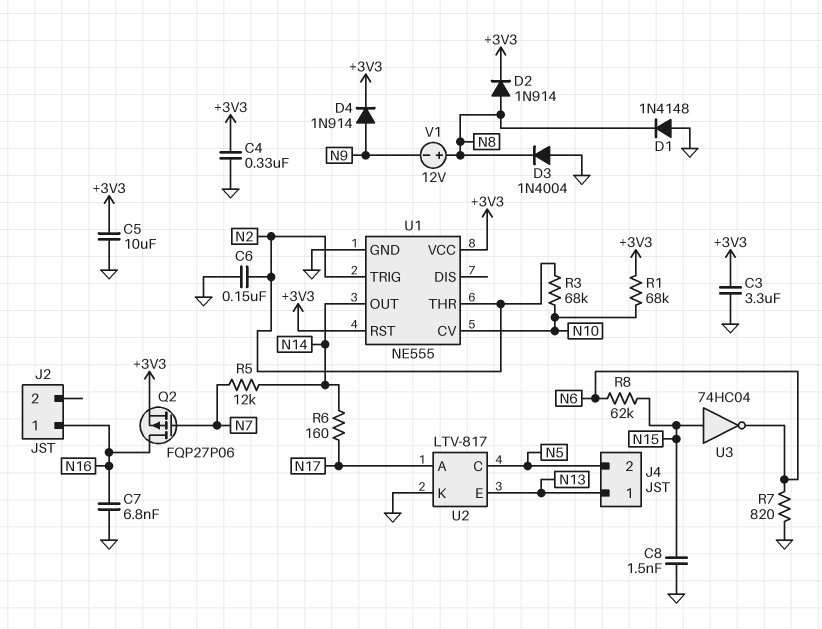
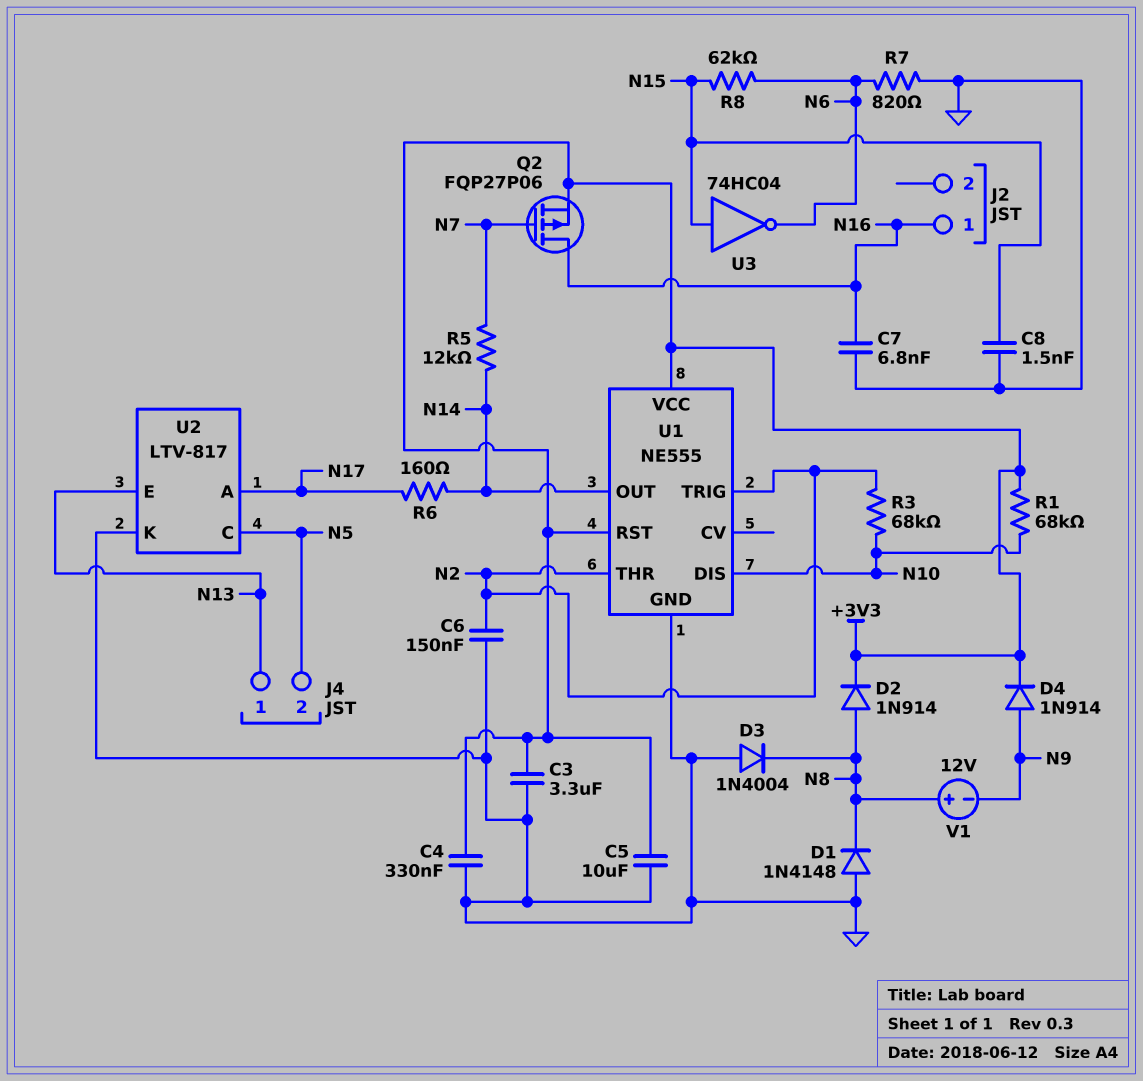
U1 pin CV: N10 -> none
U1 pin DIS: none -> N10

